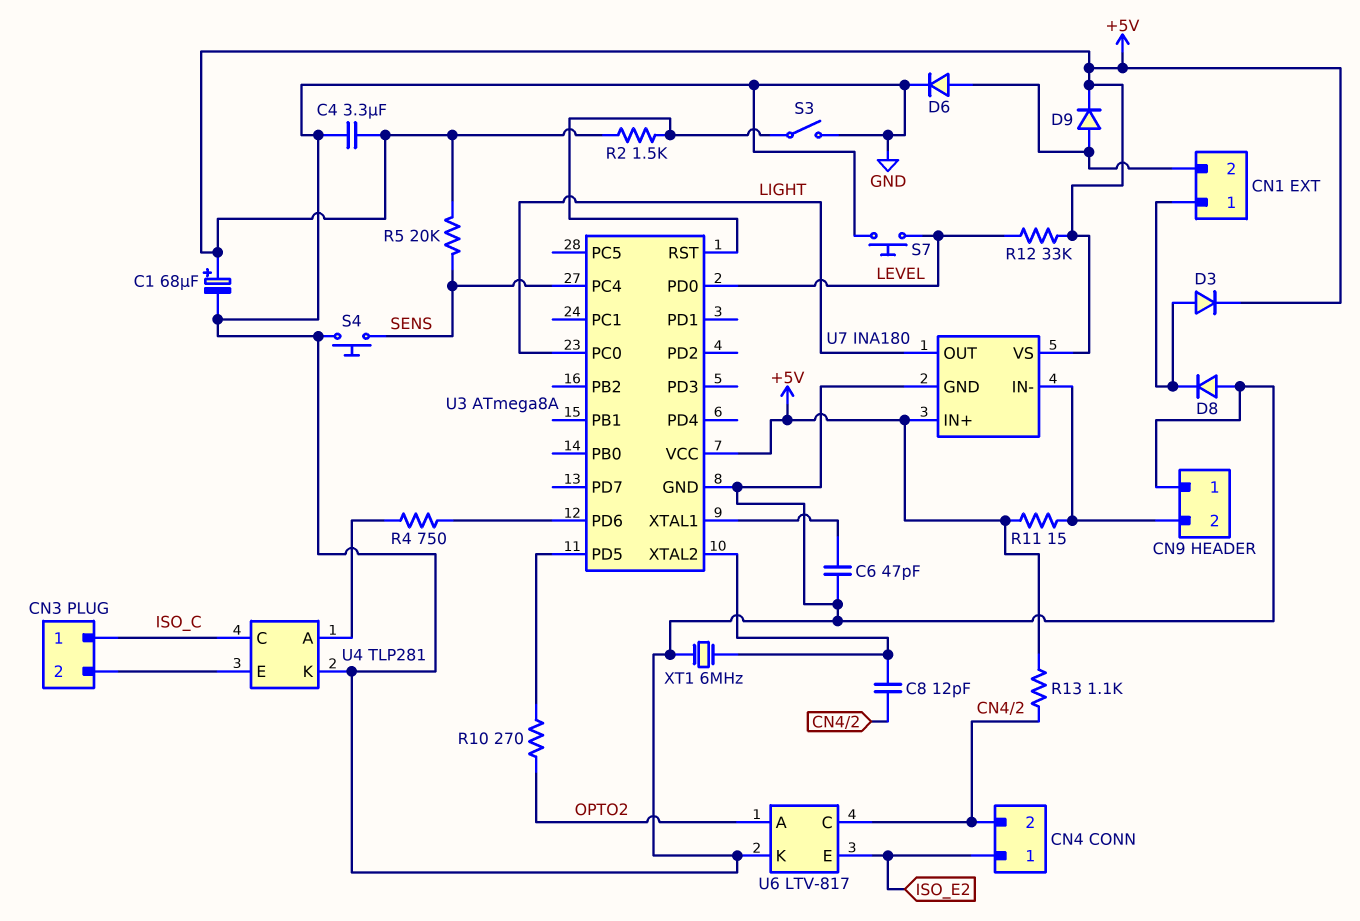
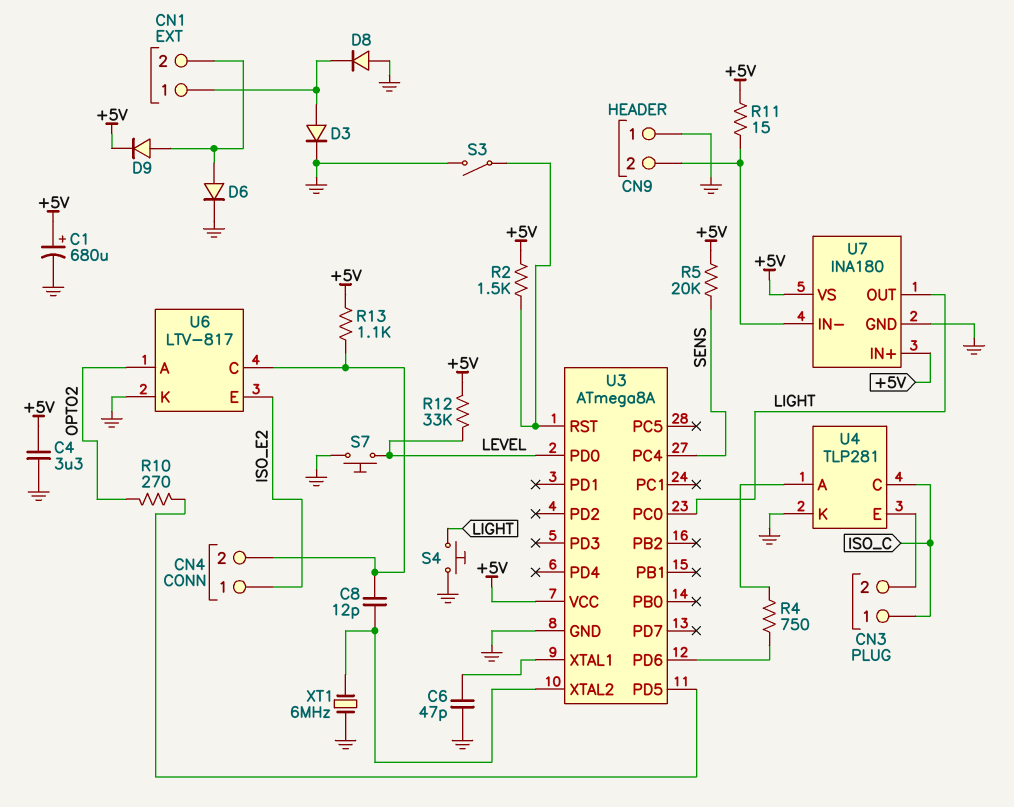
C1: 68uF (plus +5V, minus GND) -> 680uF (plus +5V, minus GND)
D3: diode (A CN1/1, K +5V) -> diode (A CN1/1, K GND)
S4: button (GND, SENS) -> button (GND, LIGHT)

